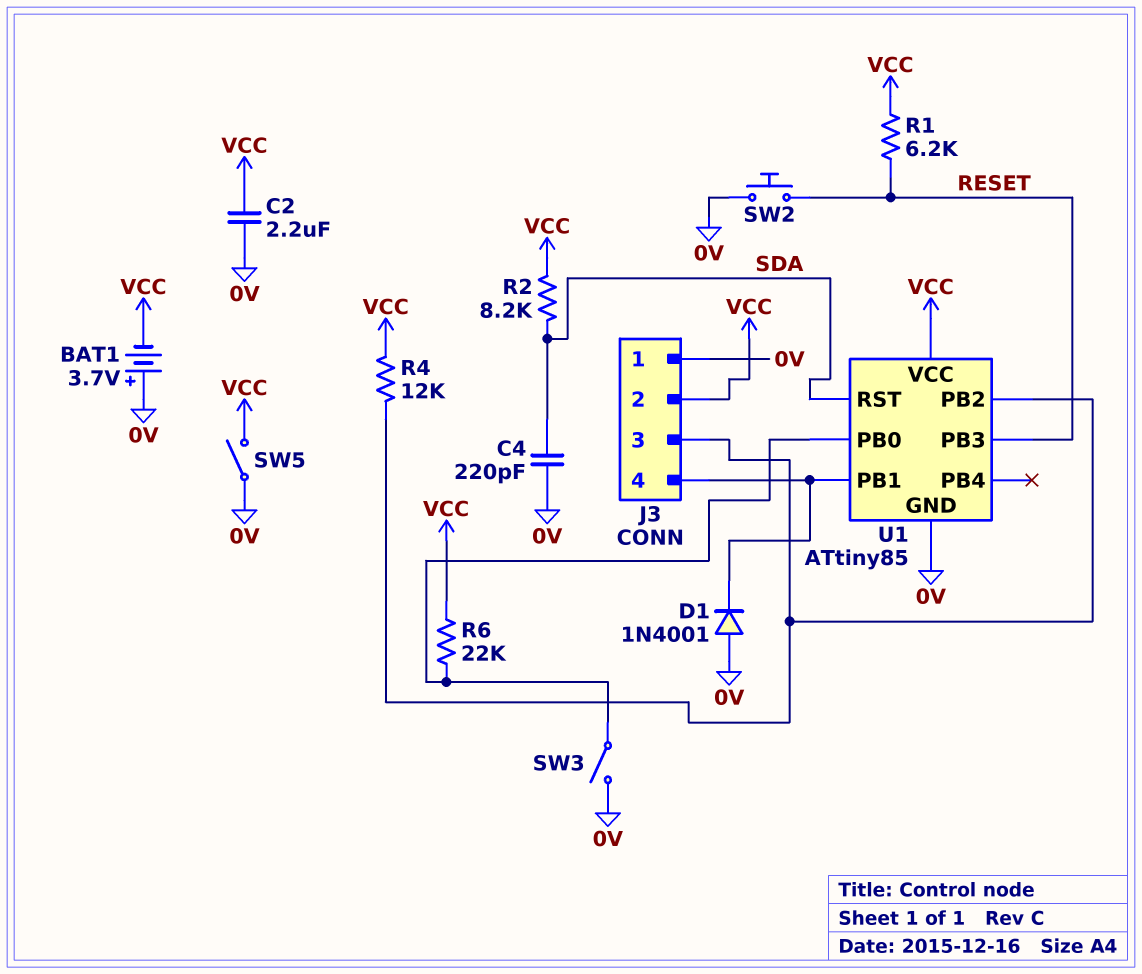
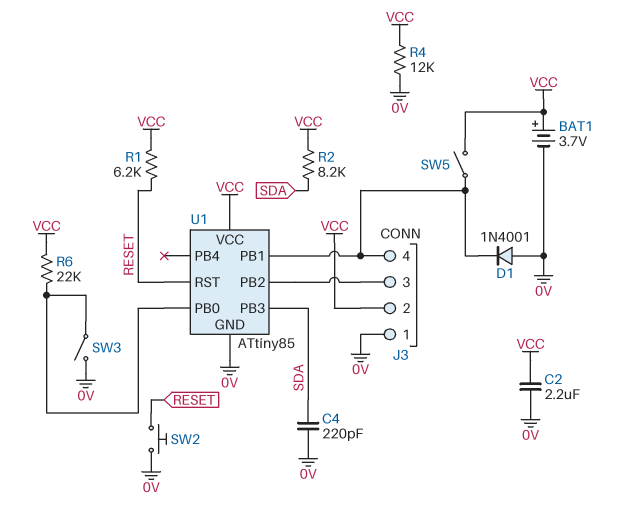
BAT1: 3.7V (plus 0V, minus VCC) -> 3.7V (plus VCC, minus 0V)
R4: 12k (J3/3, VCC) -> 12k (0V, VCC)
SW5: switch (0V, VCC) -> switch (J3/4, VCC)
U1 pin PB3: RESET -> SDA
U1 pin RST: SDA -> RESET

